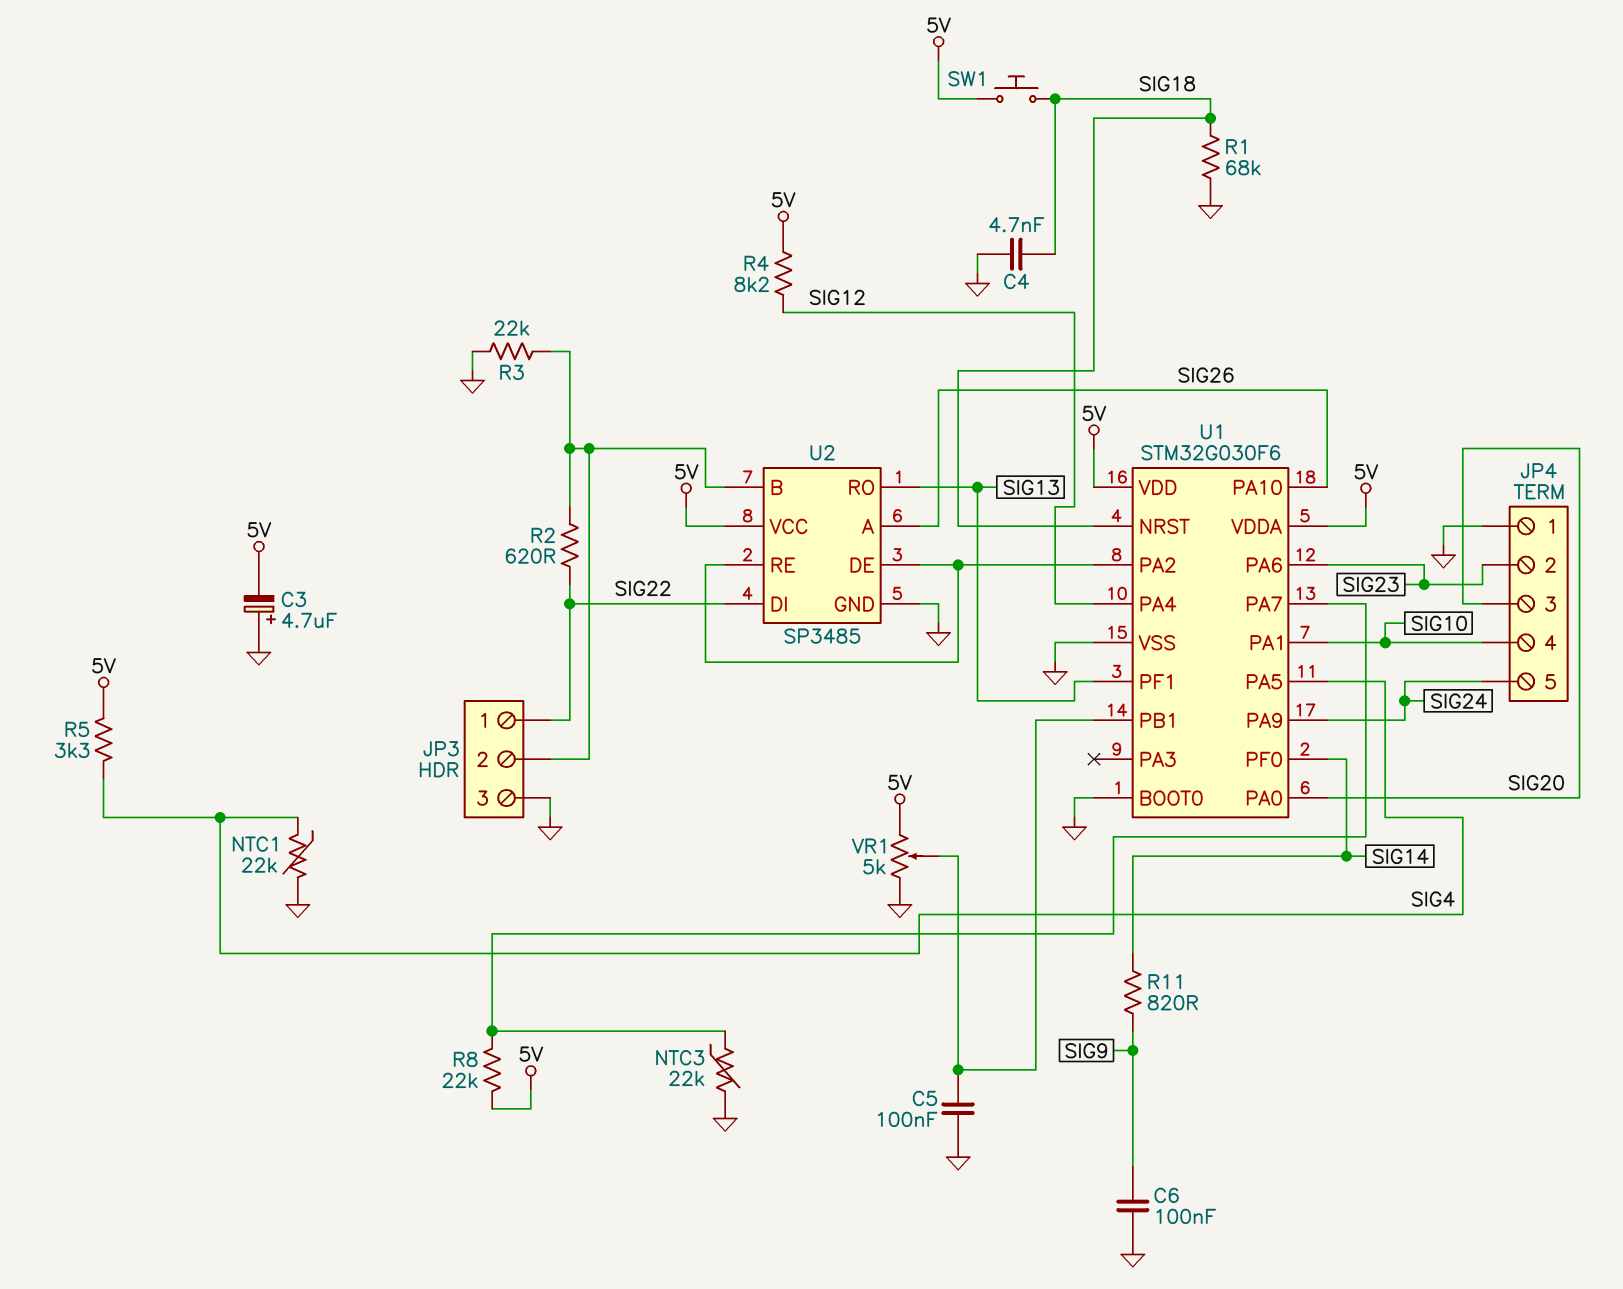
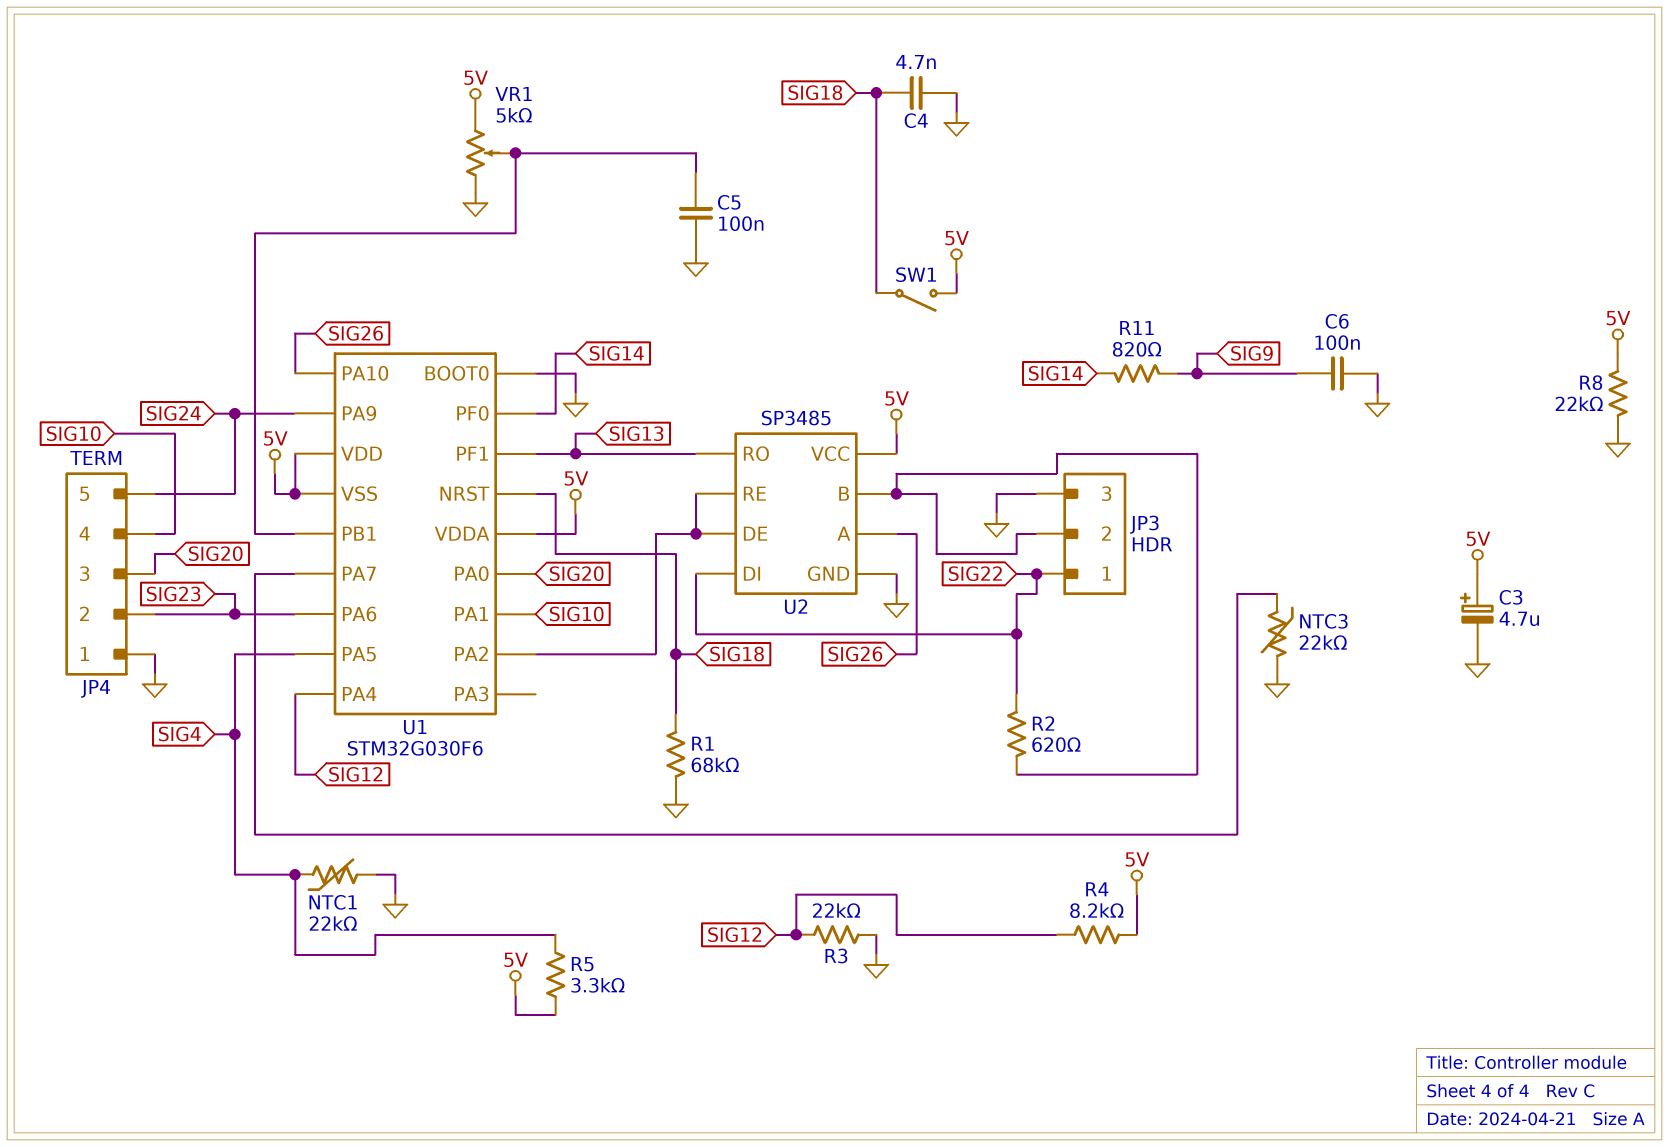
C3: 4.7uF (plus GND, minus 5V) -> 4.7uF (plus 5V, minus GND)
R3: 22k (GND, JP3/2) -> 22k (GND, SIG12)
R8: 22k (5V, U1/PA7) -> 22k (5V, GND)
SW1: button (5V, SIG18) -> switch (5V, SIG18)
U1 pin VSS: GND -> 5V

